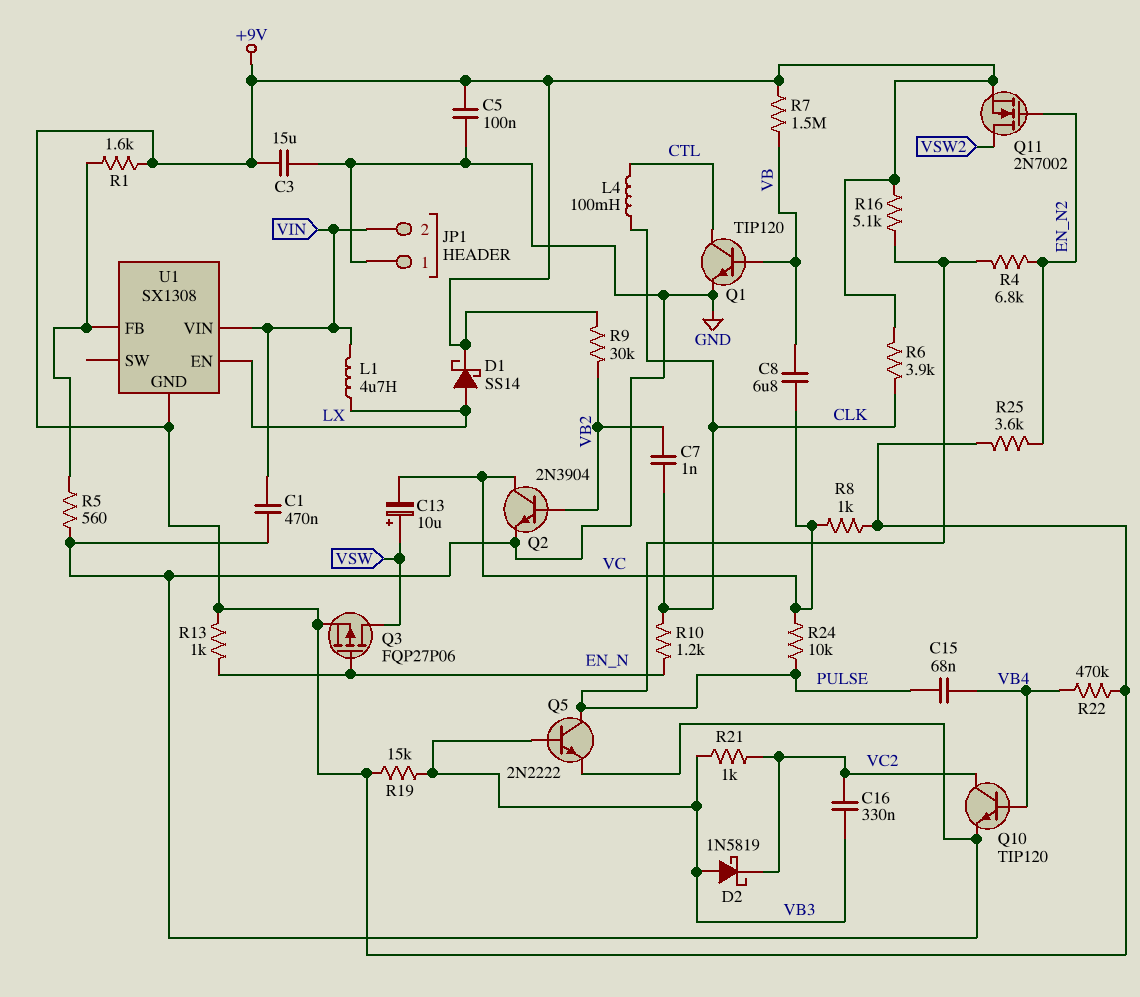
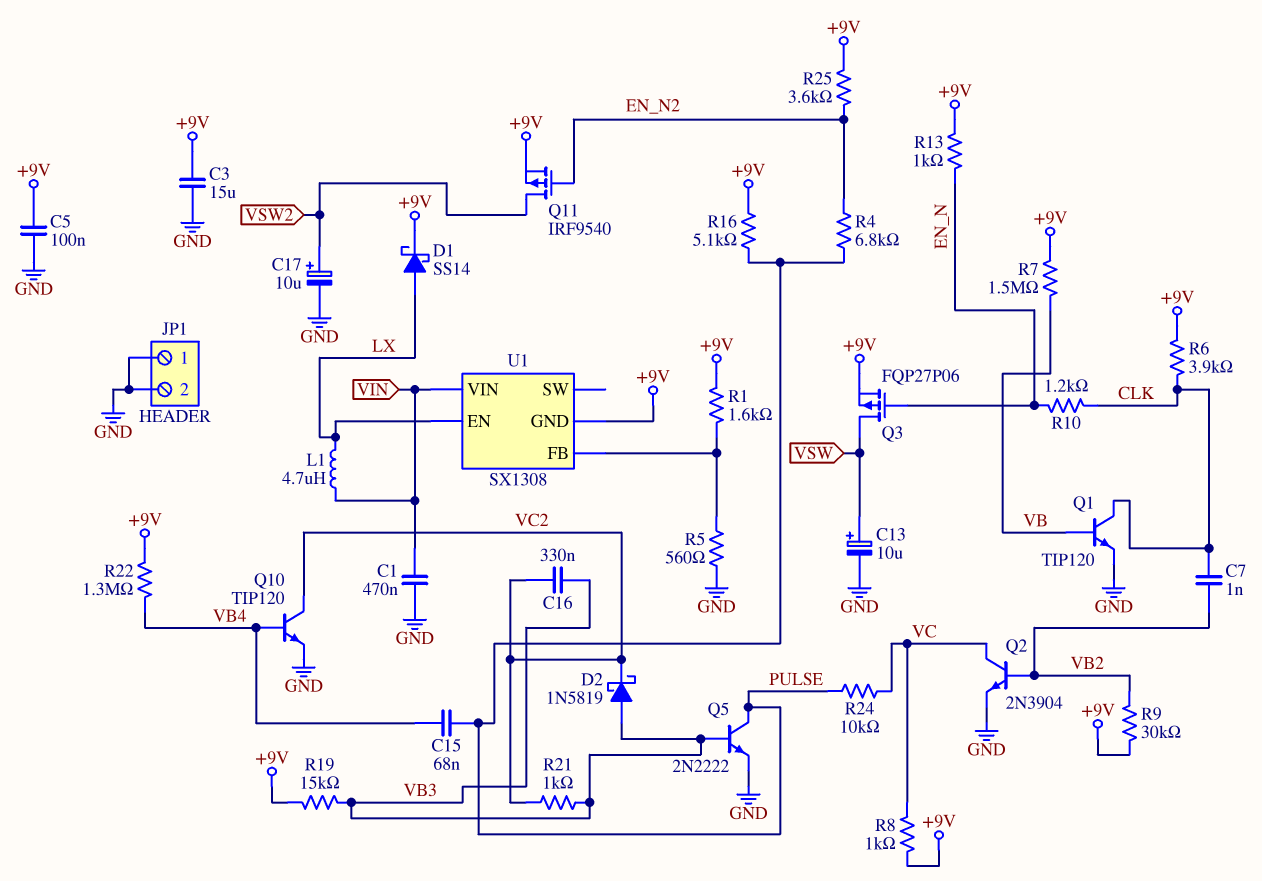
C8: 6.8uF (VB, VC) -> none
C13: 10uF (plus VSW, minus VC) -> 10uF (plus VSW, minus GND)
C17: none -> 10uF (plus VSW2, minus GND)
JP1 pin 2: VIN -> GND
L4: 100mH (CLK, CTL) -> none
Q1: NPN TIP120 (B VB, C CTL, E GND) -> NPN TIP120 (B VB, C CLK, E GND)
Q11: NMOS 2N7002 (G EN_N2, D VSW2, S +9V) -> PMOS IRF9540 (G EN_N2, D VSW2, S +9V)
R22: 470k (+9V, VB4) -> 1.3M (+9V, VB4)

